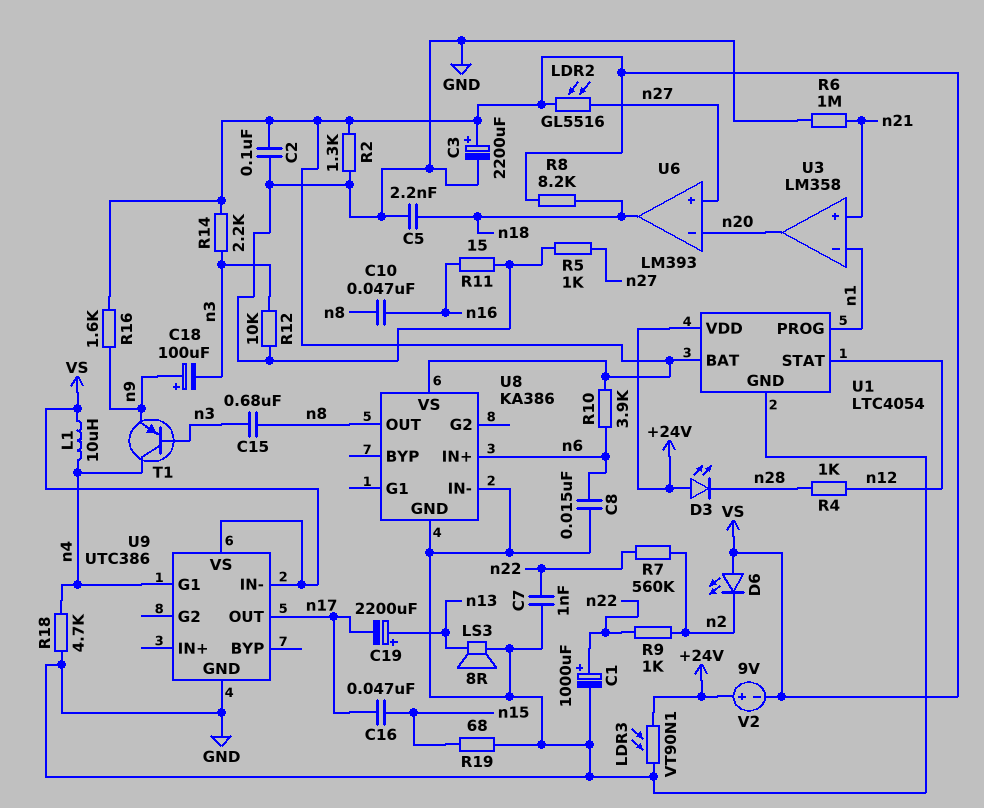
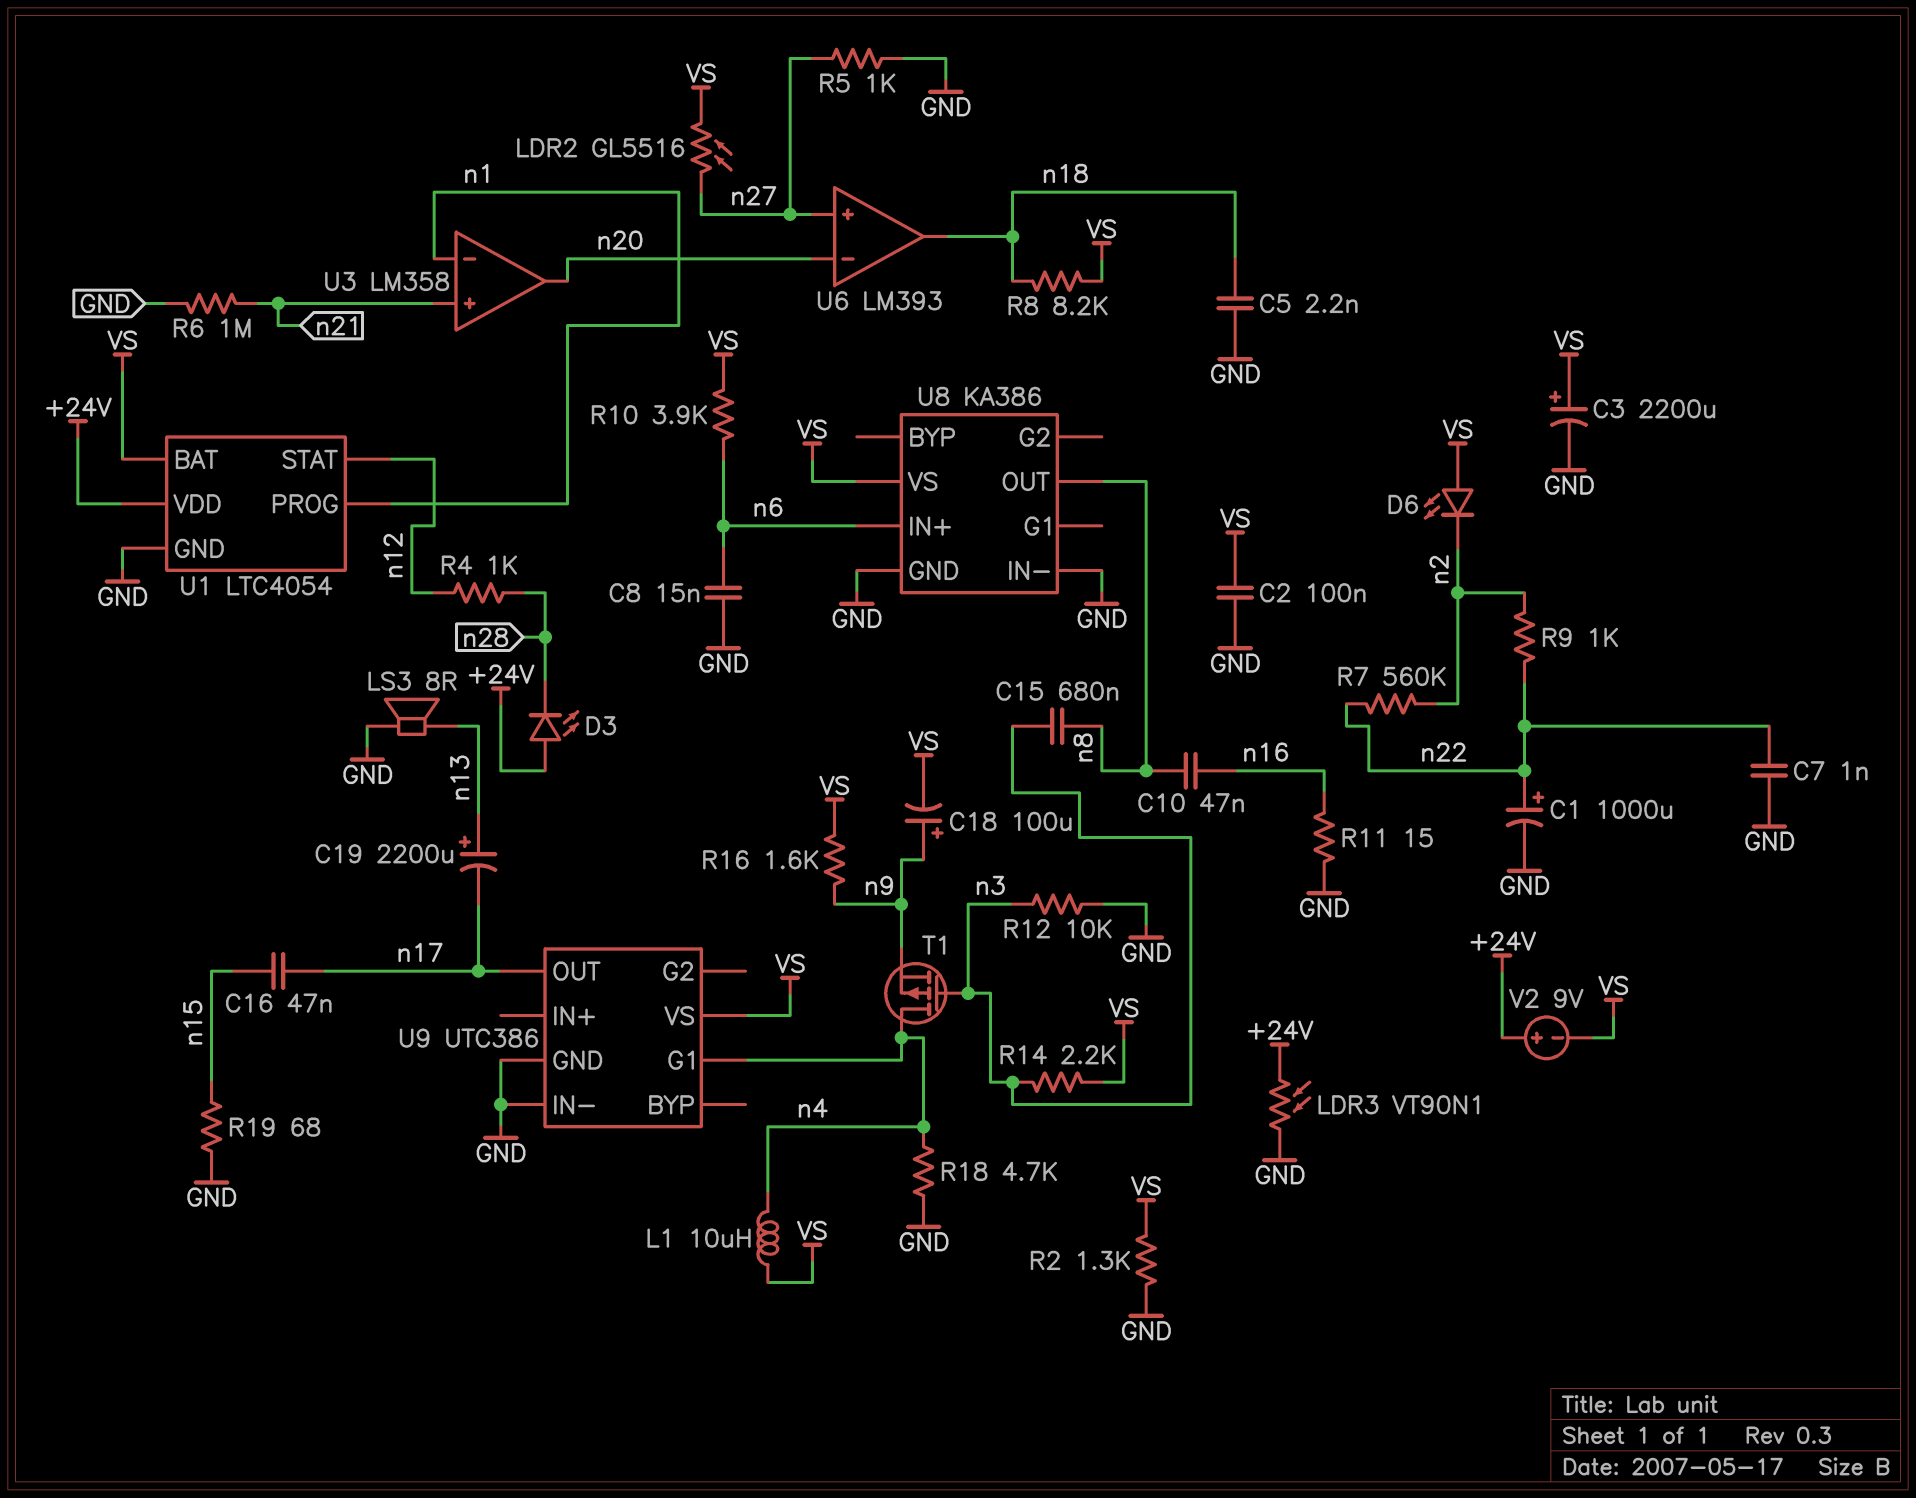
C18: 100uF (plus n9, minus n3) -> 100uF (plus n9, minus VS)
T1: PNP (B n3, C n4, E n9) -> PMOS (G n3, D n4, S n9)
U9 pin IN-: VS -> GND

